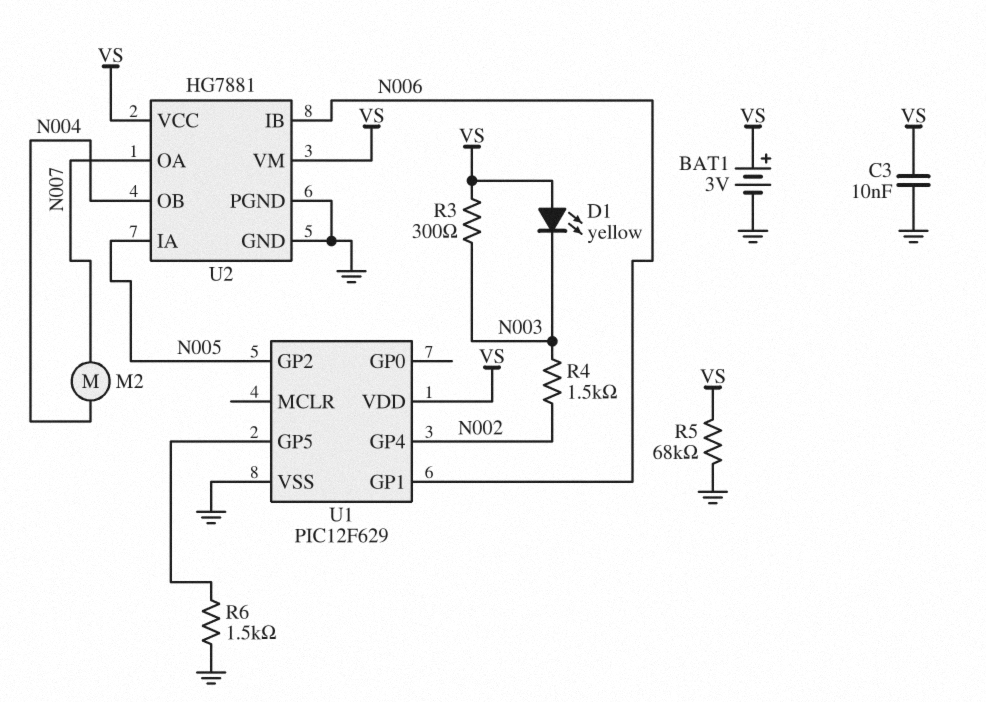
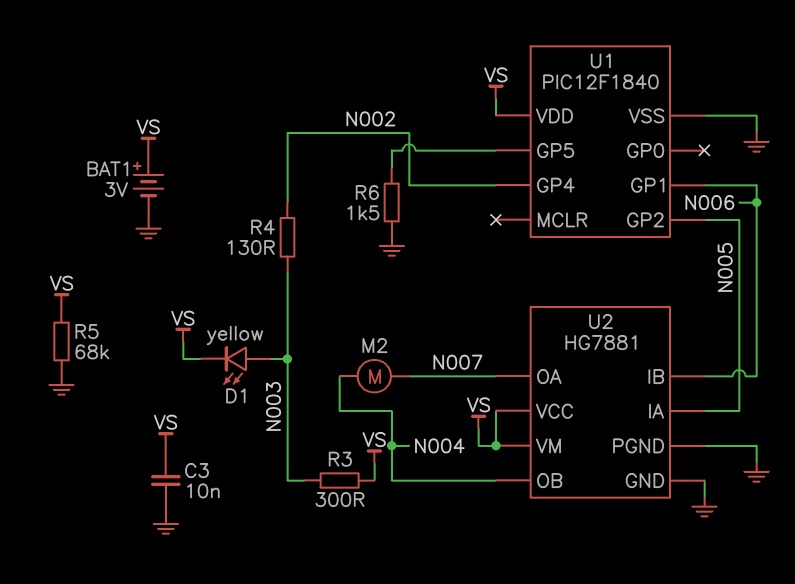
D1: LED yellow (A VS, K N003) -> LED yellow (A N003, K VS)
R4: 1.5k (N002, N003) -> 130 (N002, N003)
U1: PIC12F629 -> PIC12F1840

